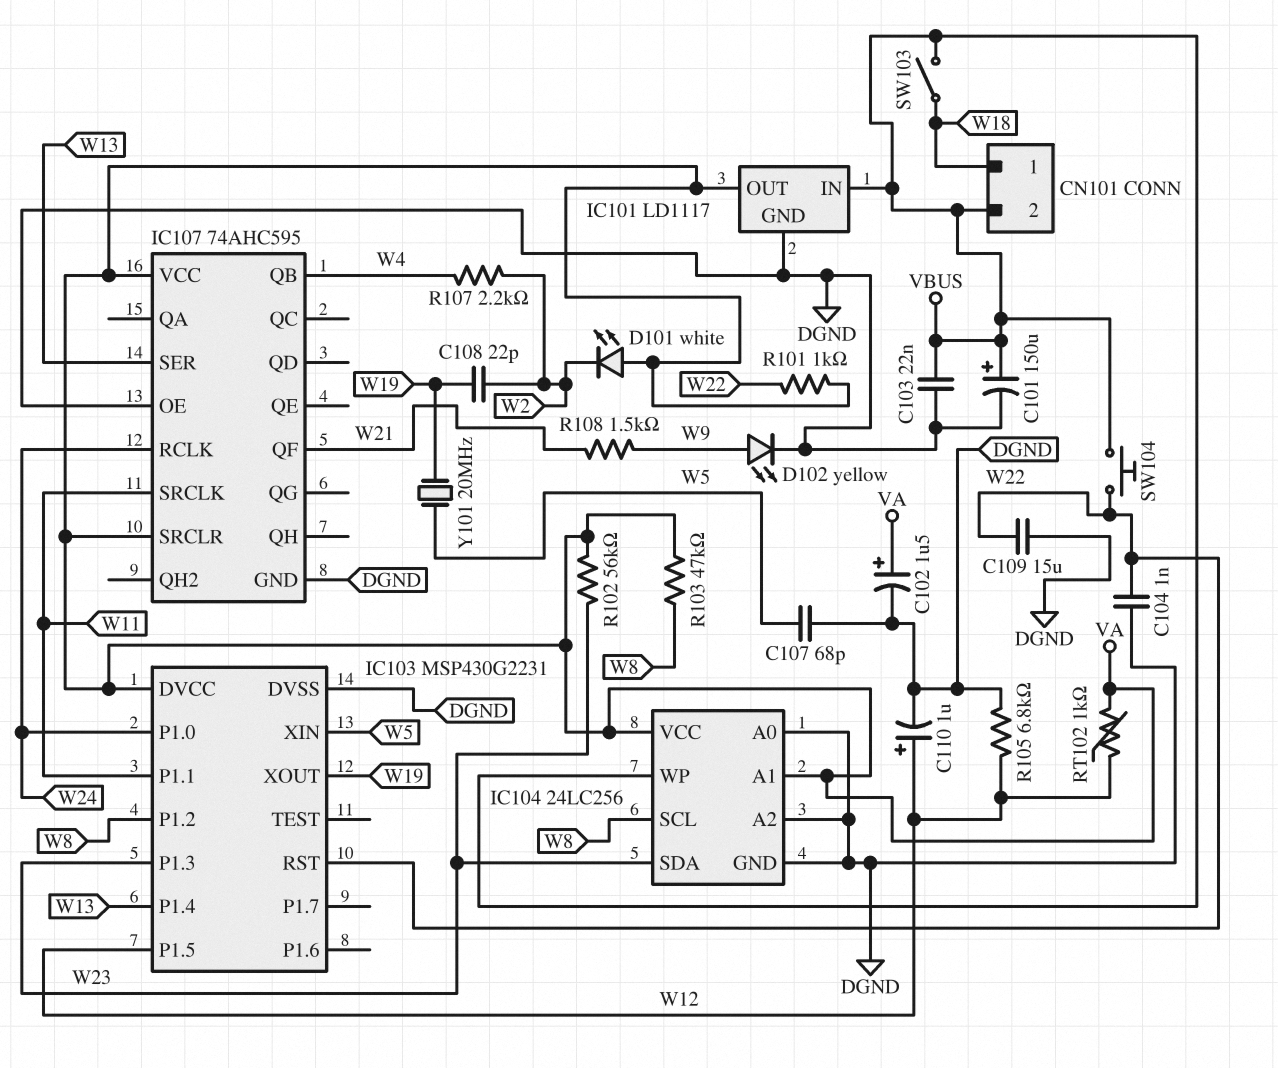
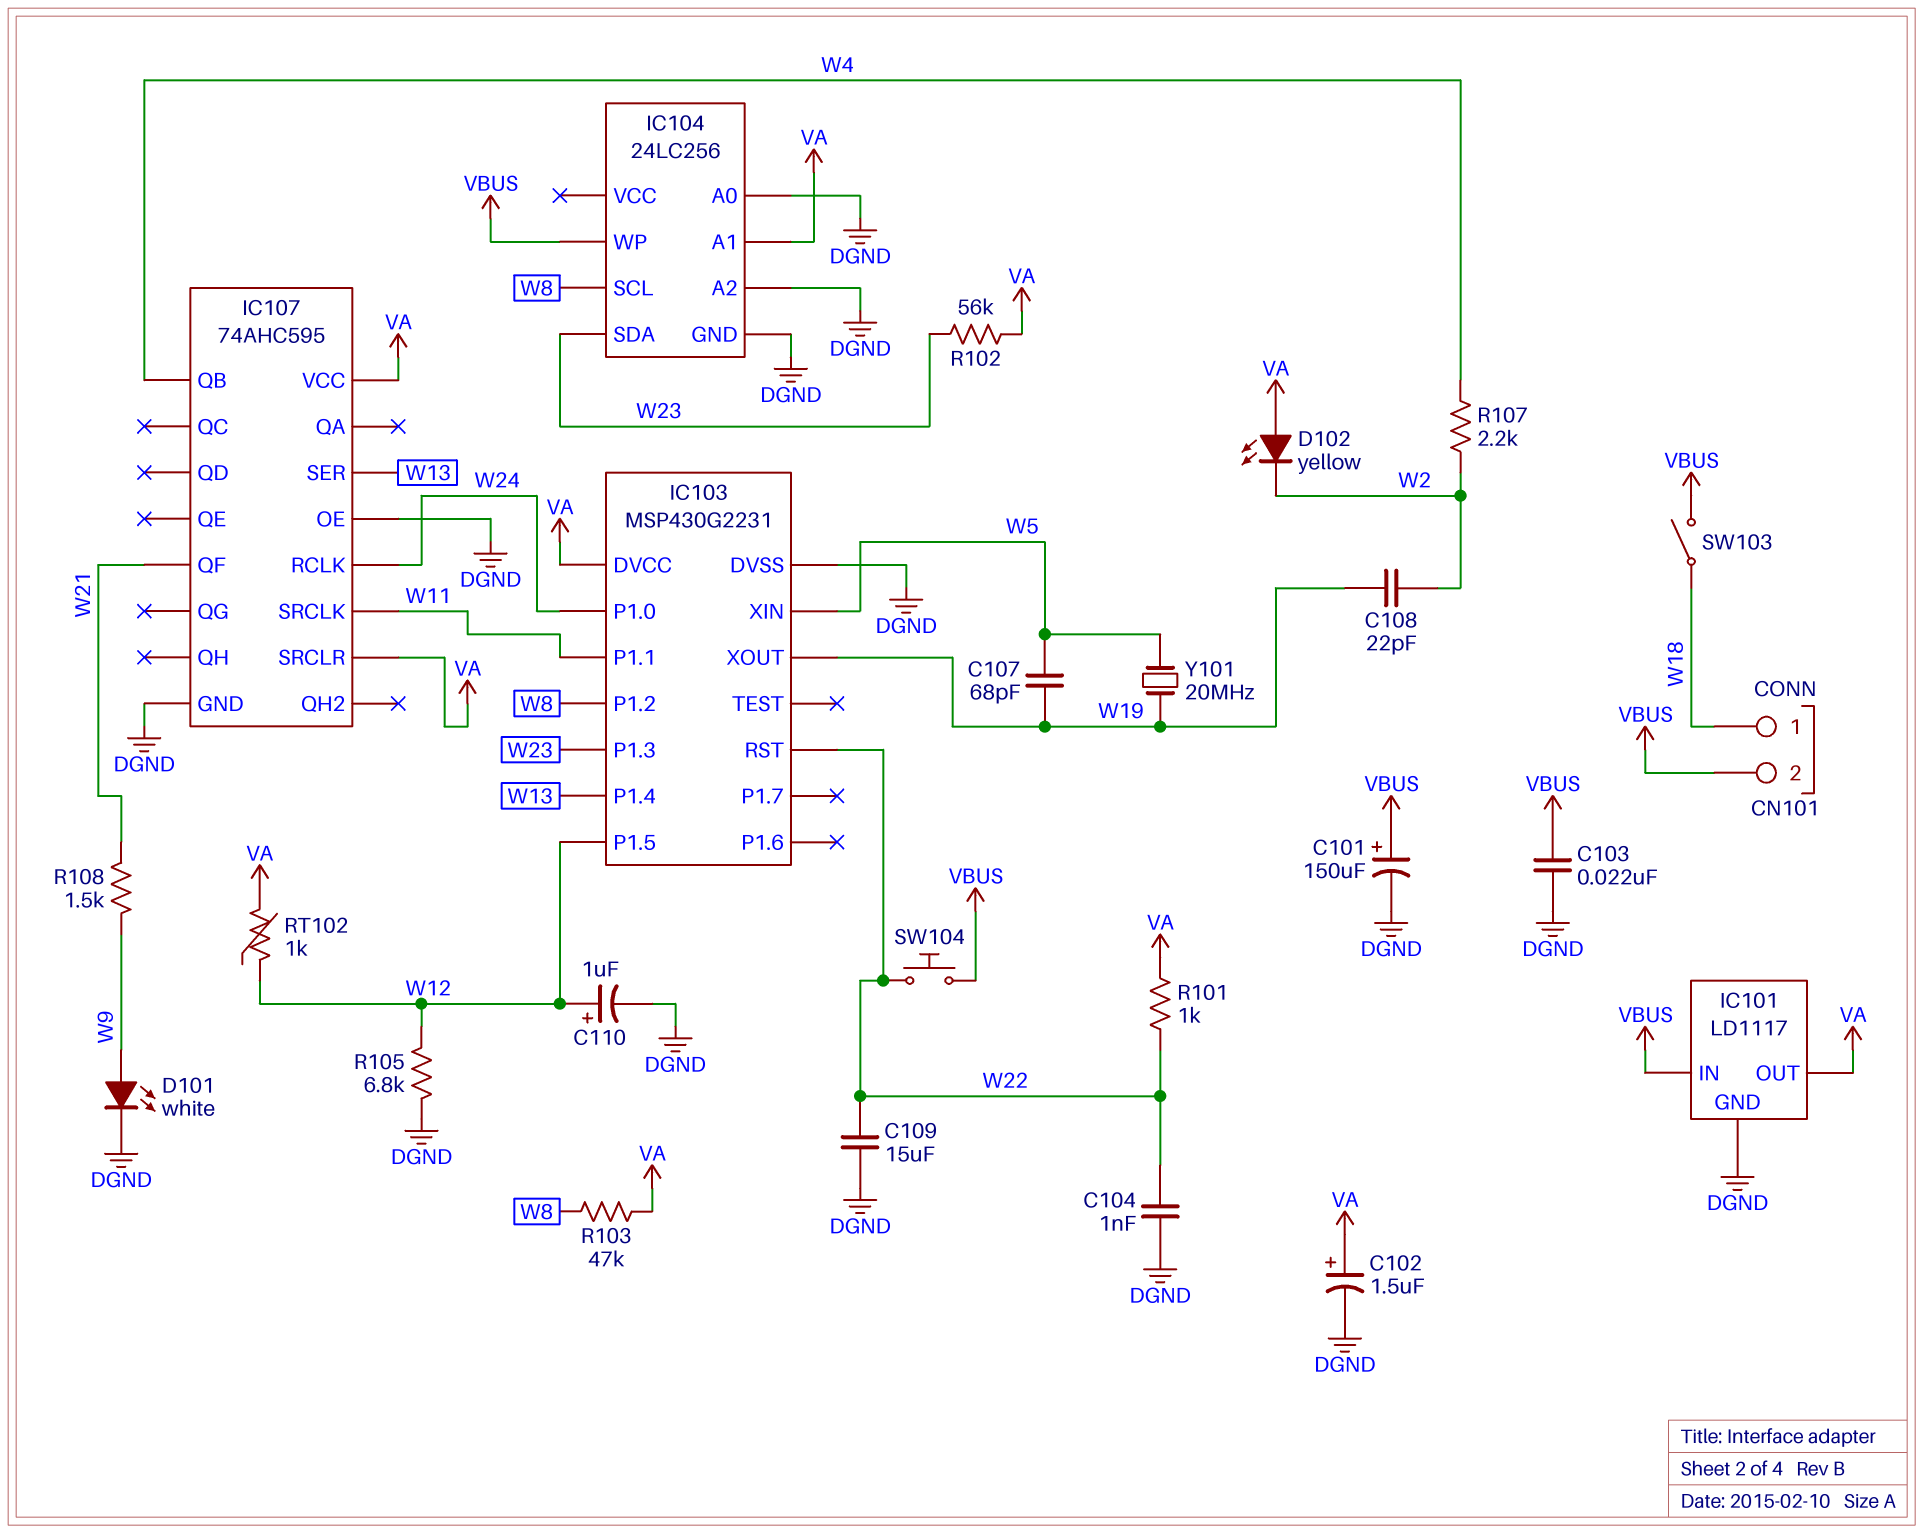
C107: 68pF (DGND, W5) -> 68pF (W5, W19)
D101: LED white (A VA, K W2) -> LED white (A W9, K DGND)
D102: LED yellow (A W9, K DGND) -> LED yellow (A VA, K W2)
IC104 pin VCC: VA -> none

